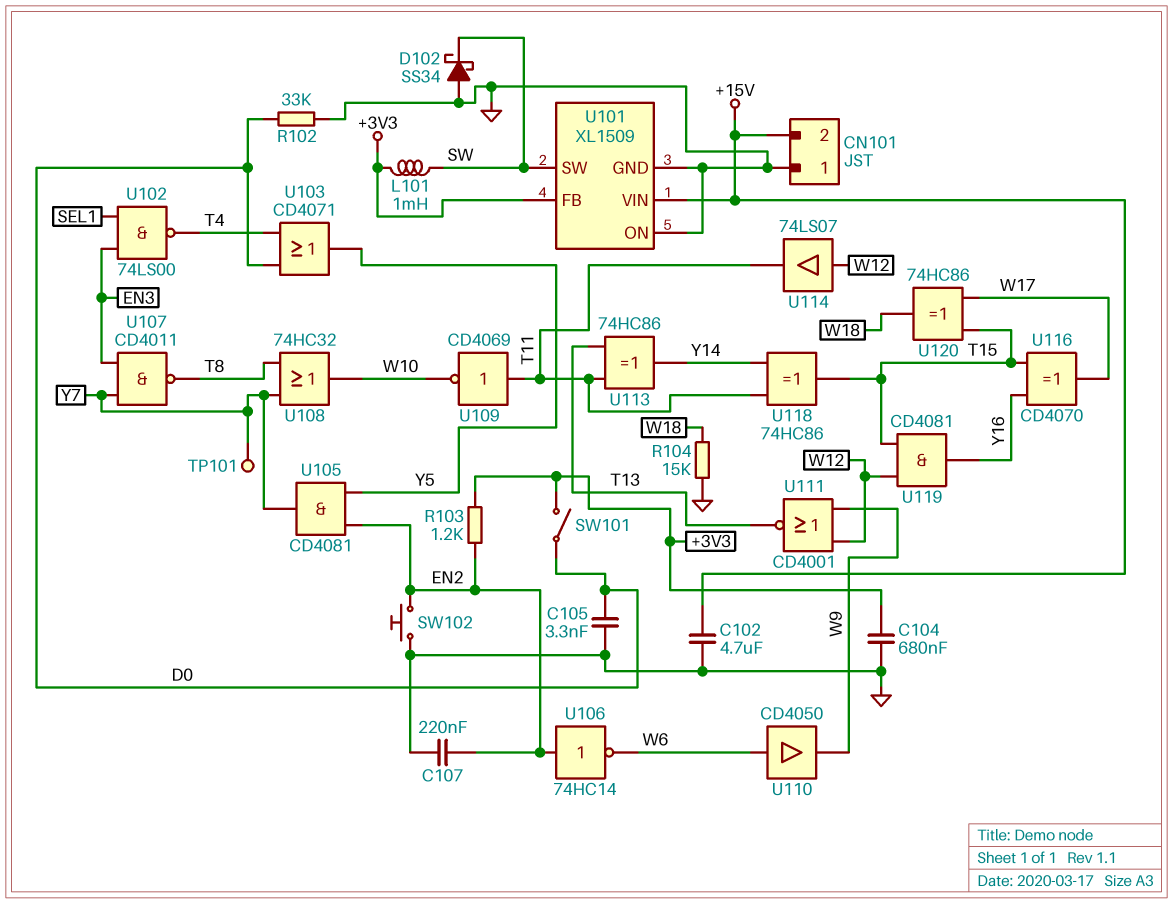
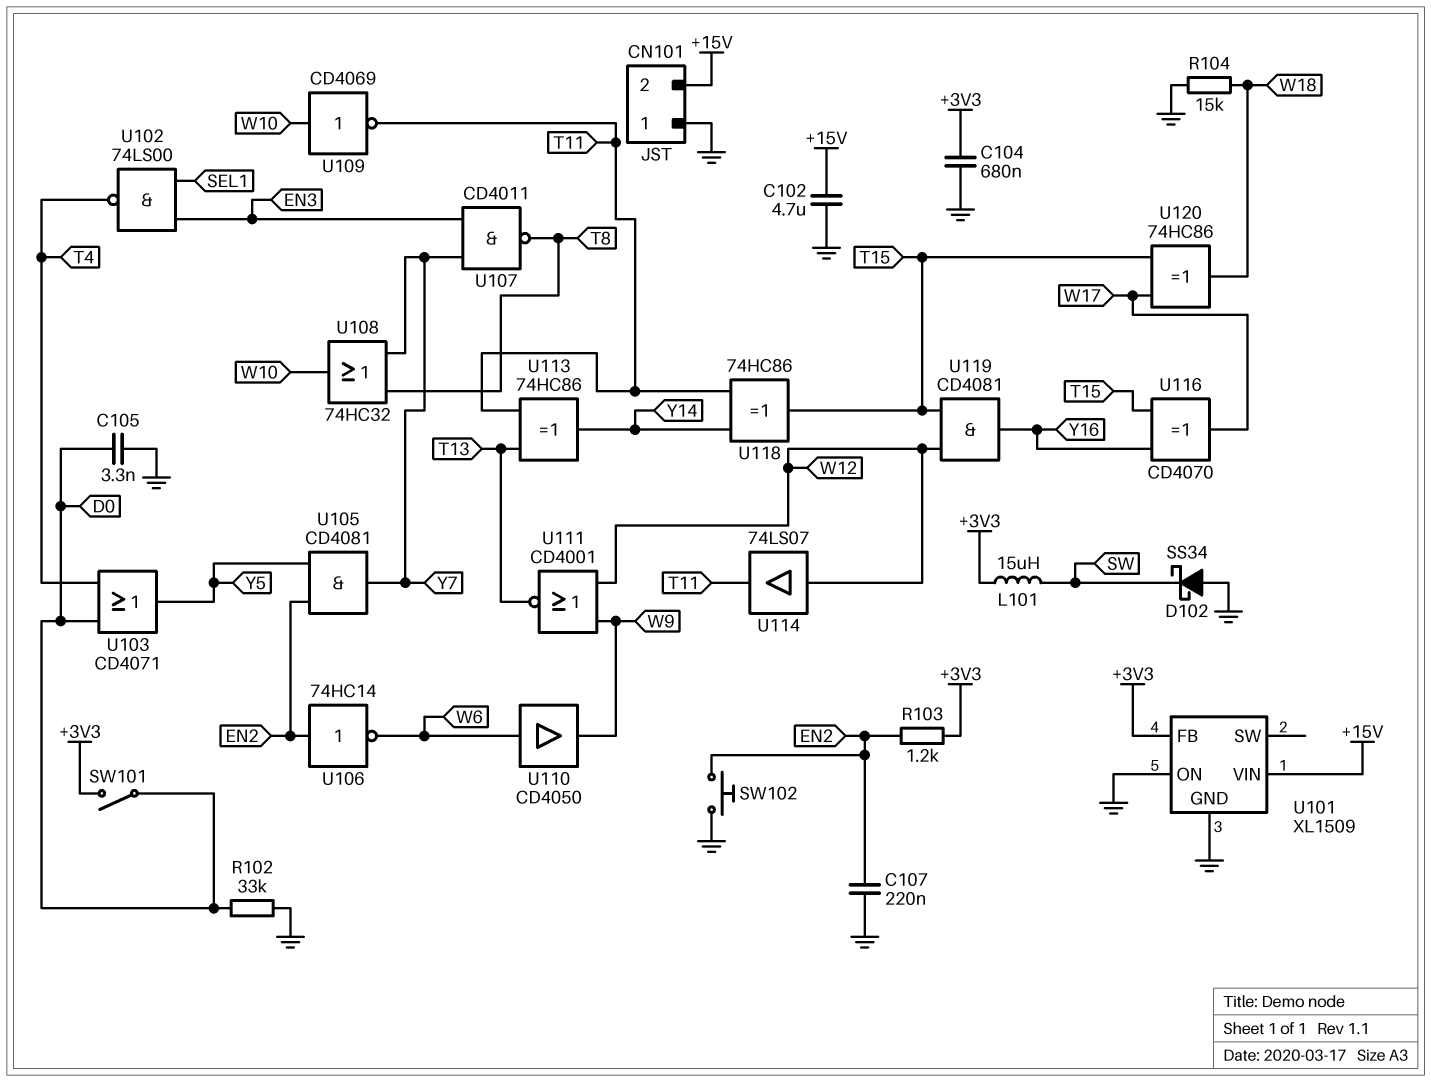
L101: 1mH (+3V3, SW) -> 15uH (+3V3, SW)
TP101: test point (Y7) -> none
U101 pin SW: SW -> none
U109: NOT CD4069 (in T11, out W10) -> NOT CD4069 (in W10, out T11)

